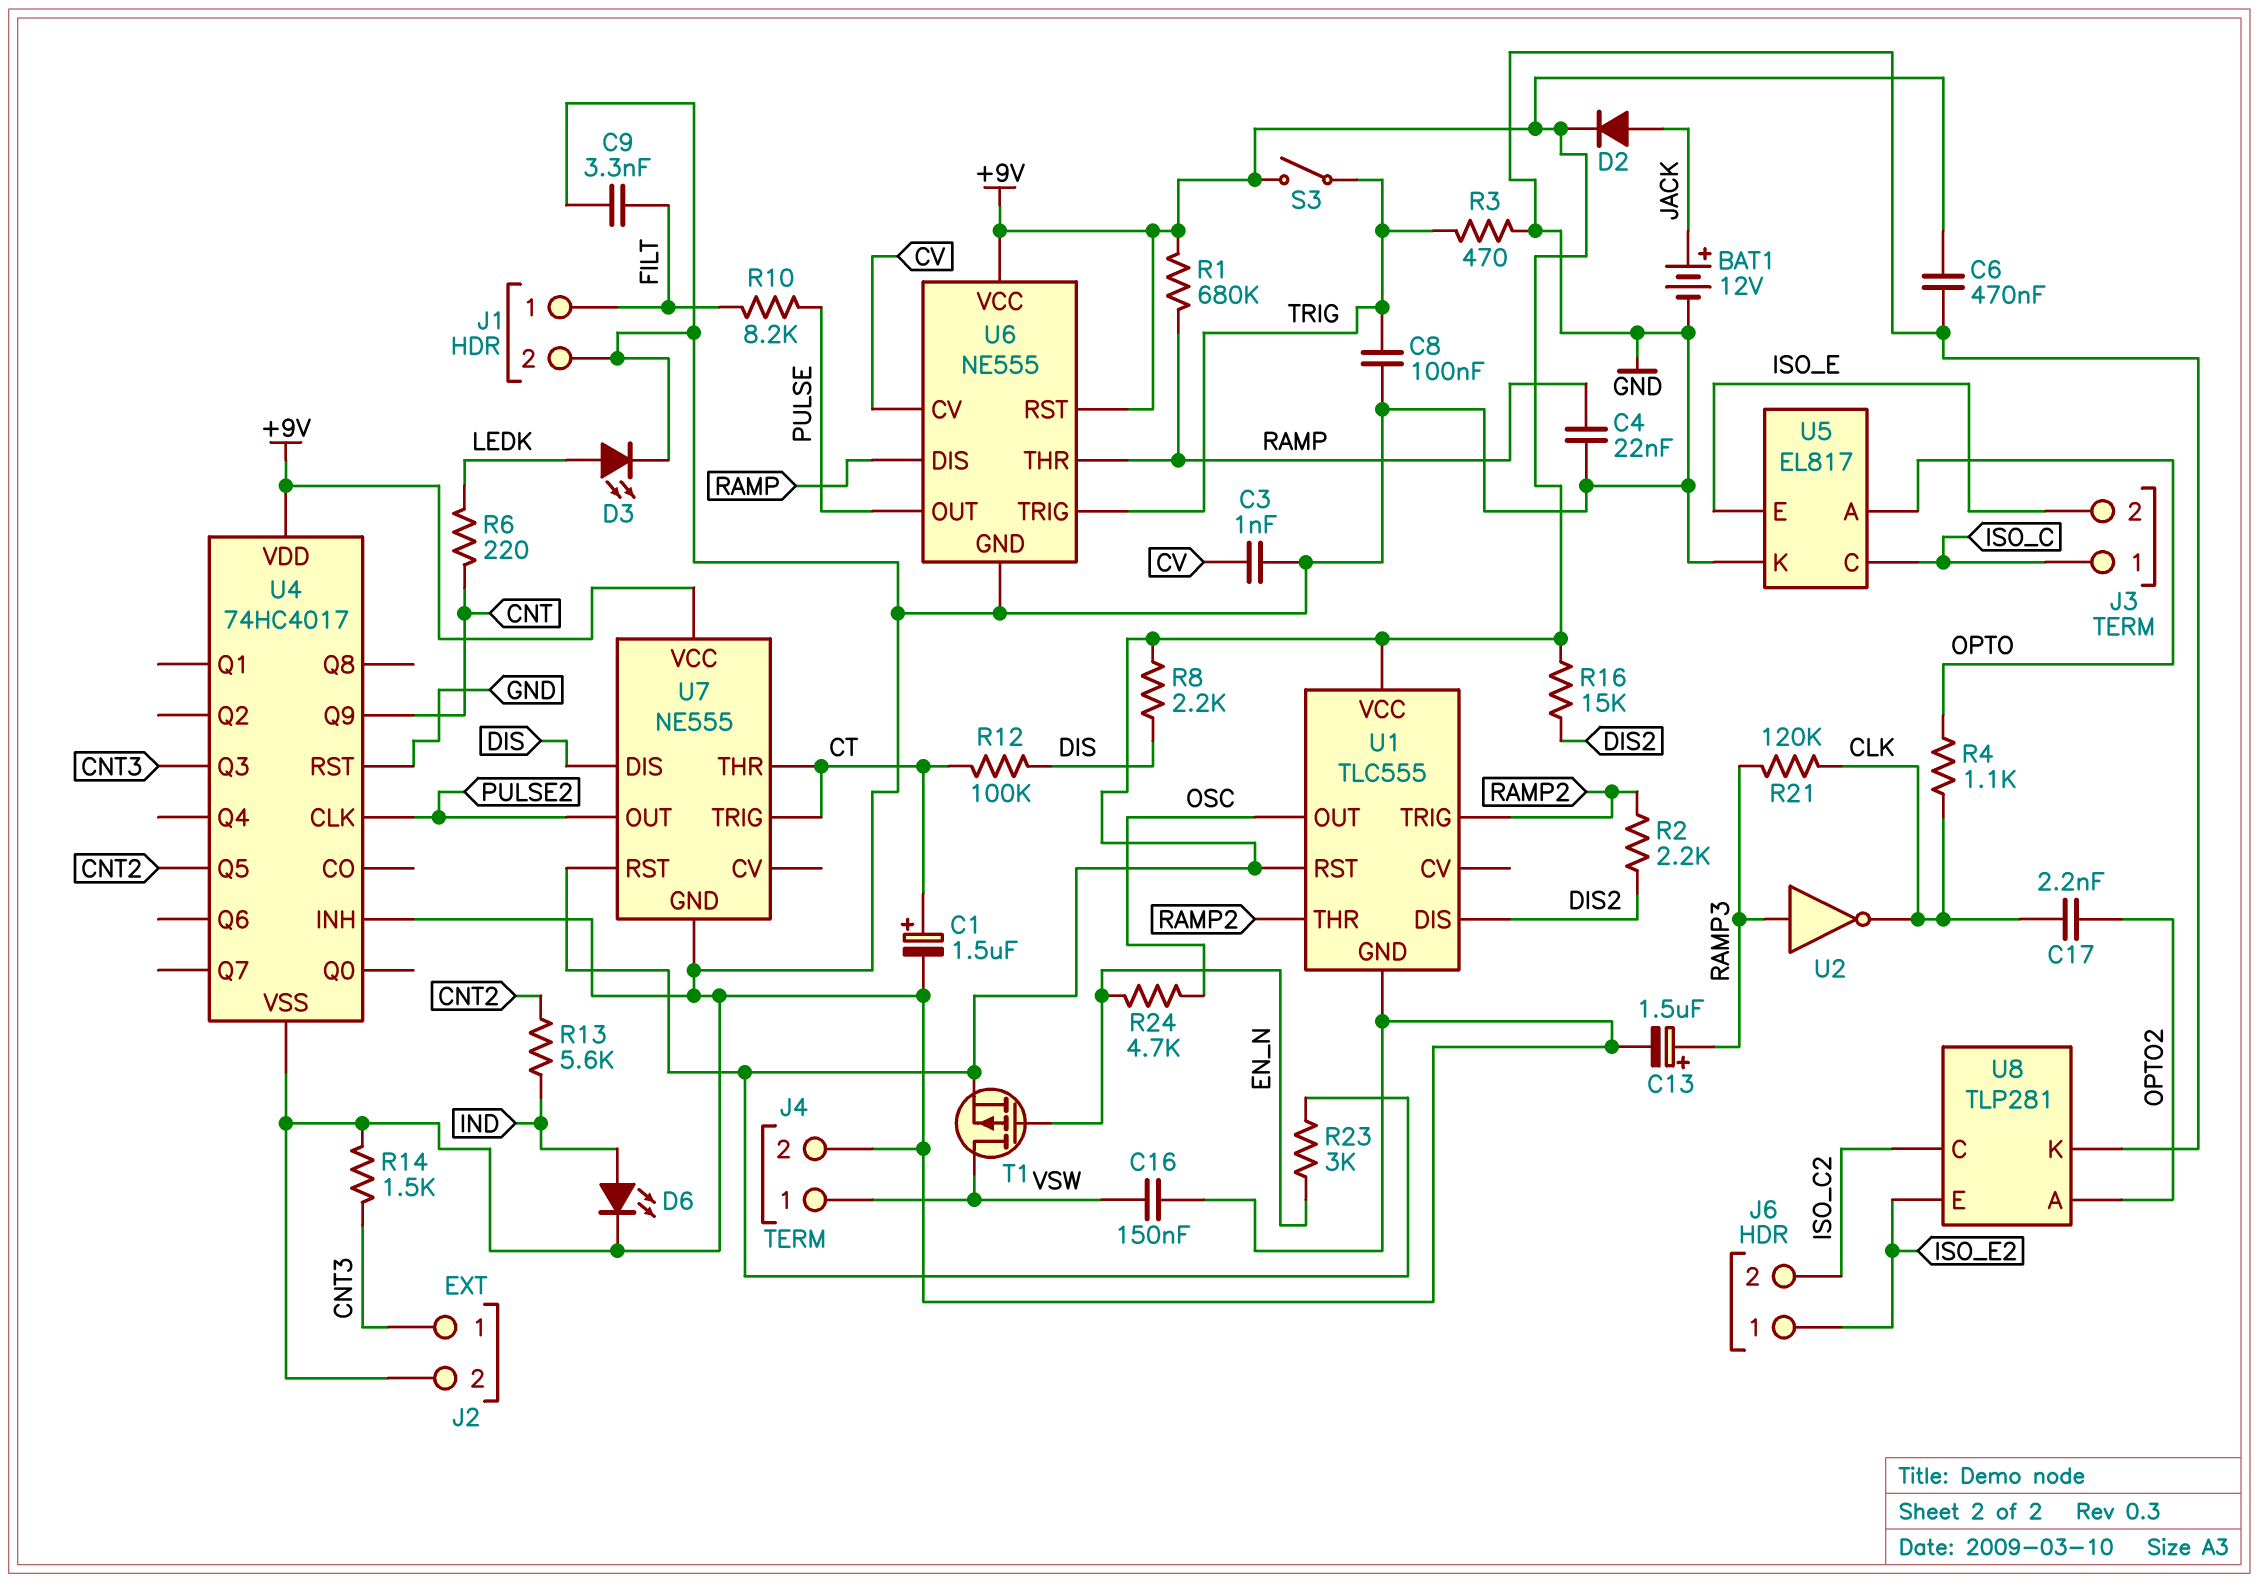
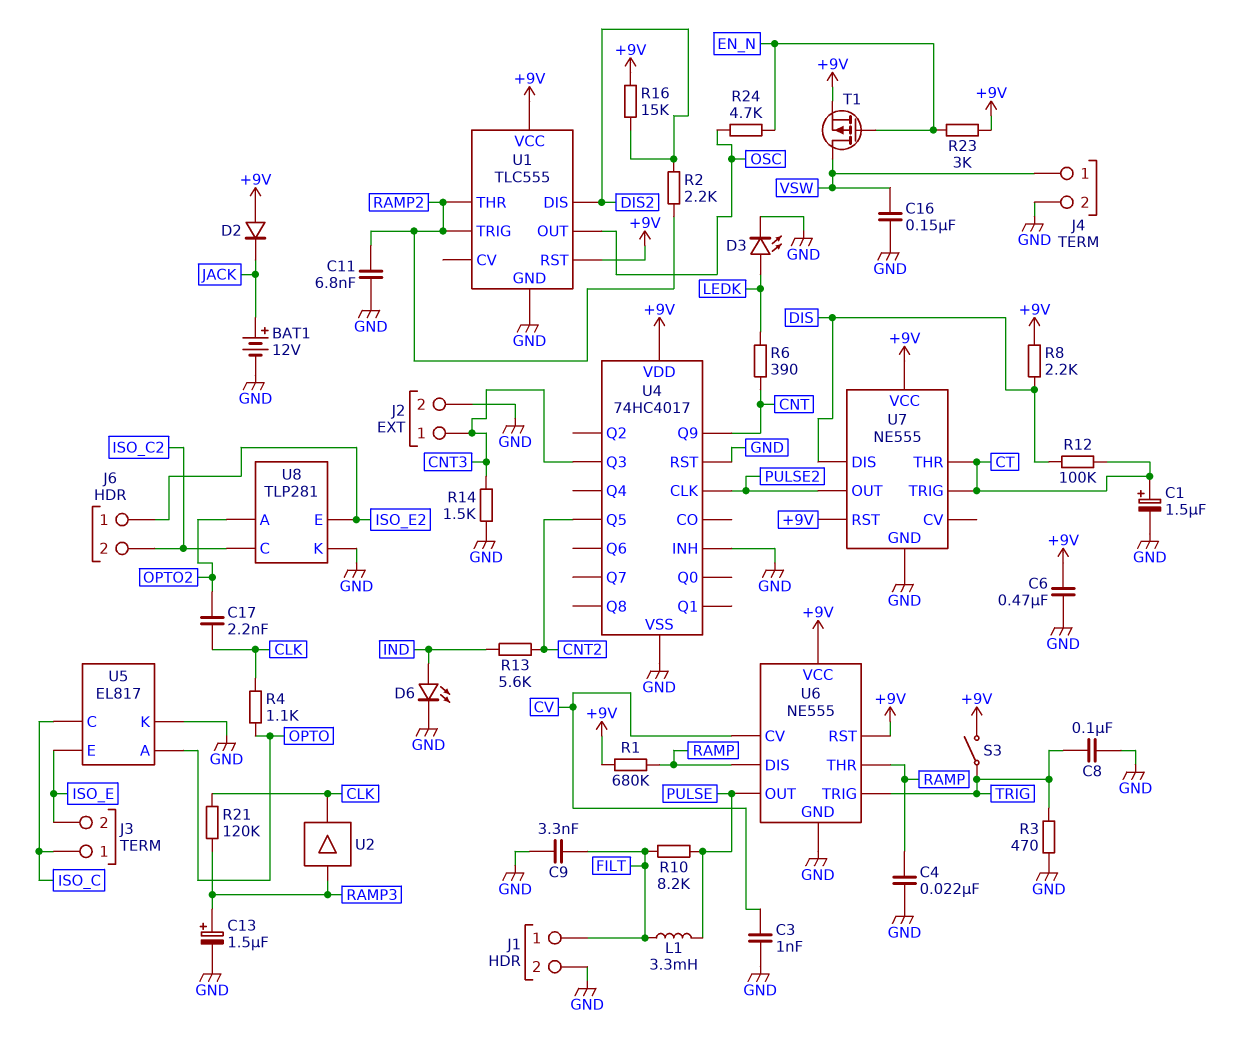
C11: none -> 6.8nF (GND, RAMP2)
D2: diode (A JACK, K +9V) -> diode (A +9V, K JACK)
L1: none -> 3.3mH (FILT, PULSE)
R6: 220 (CNT, LEDK) -> 390 (CNT, LEDK)
U2: NOT (in RAMP3, out CLK) -> buffer (in RAMP3, out CLK)

